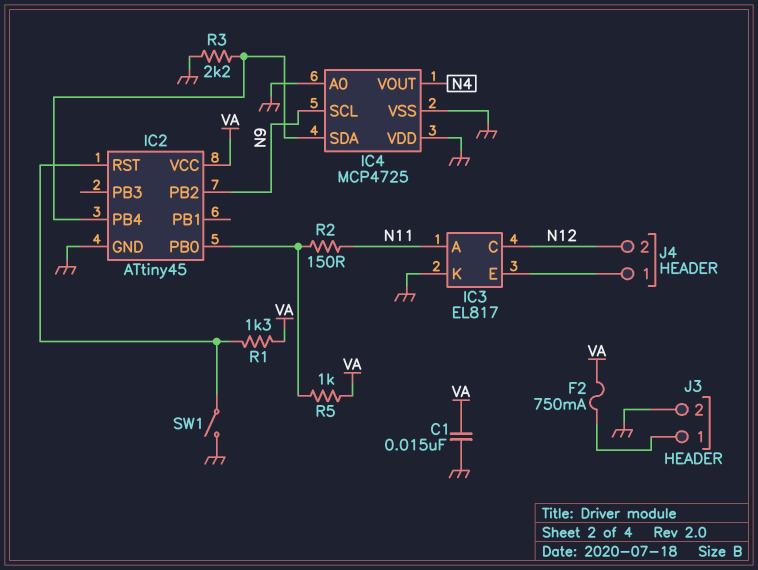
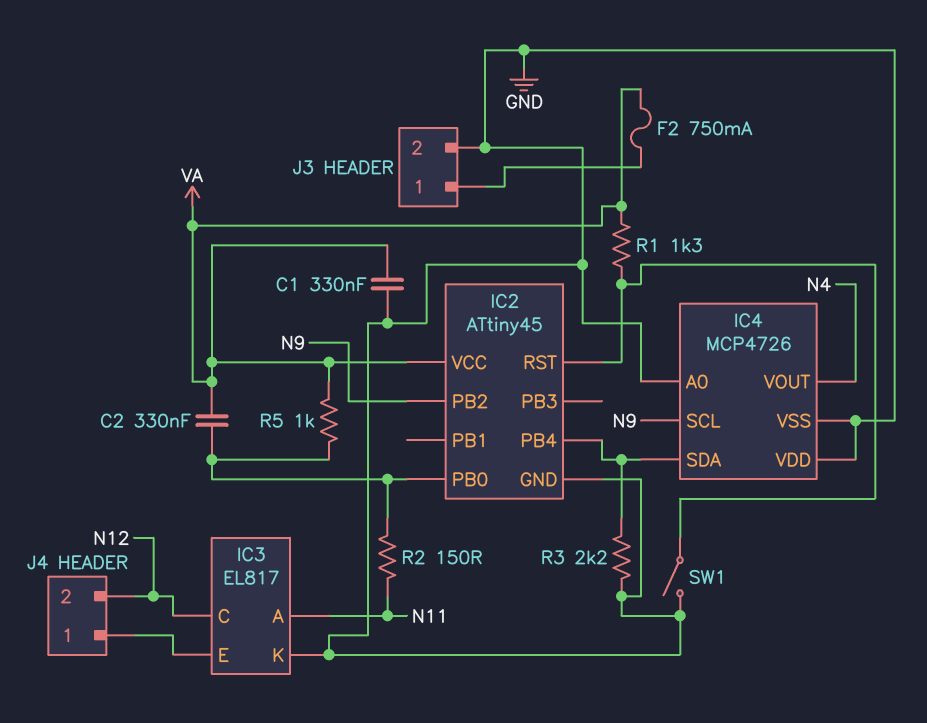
C1: 15nF (GND, VA) -> 330nF (GND, VA)
C2: none -> 330nF (IC2/PB0, VA)
IC4: MCP4725 -> MCP4726

